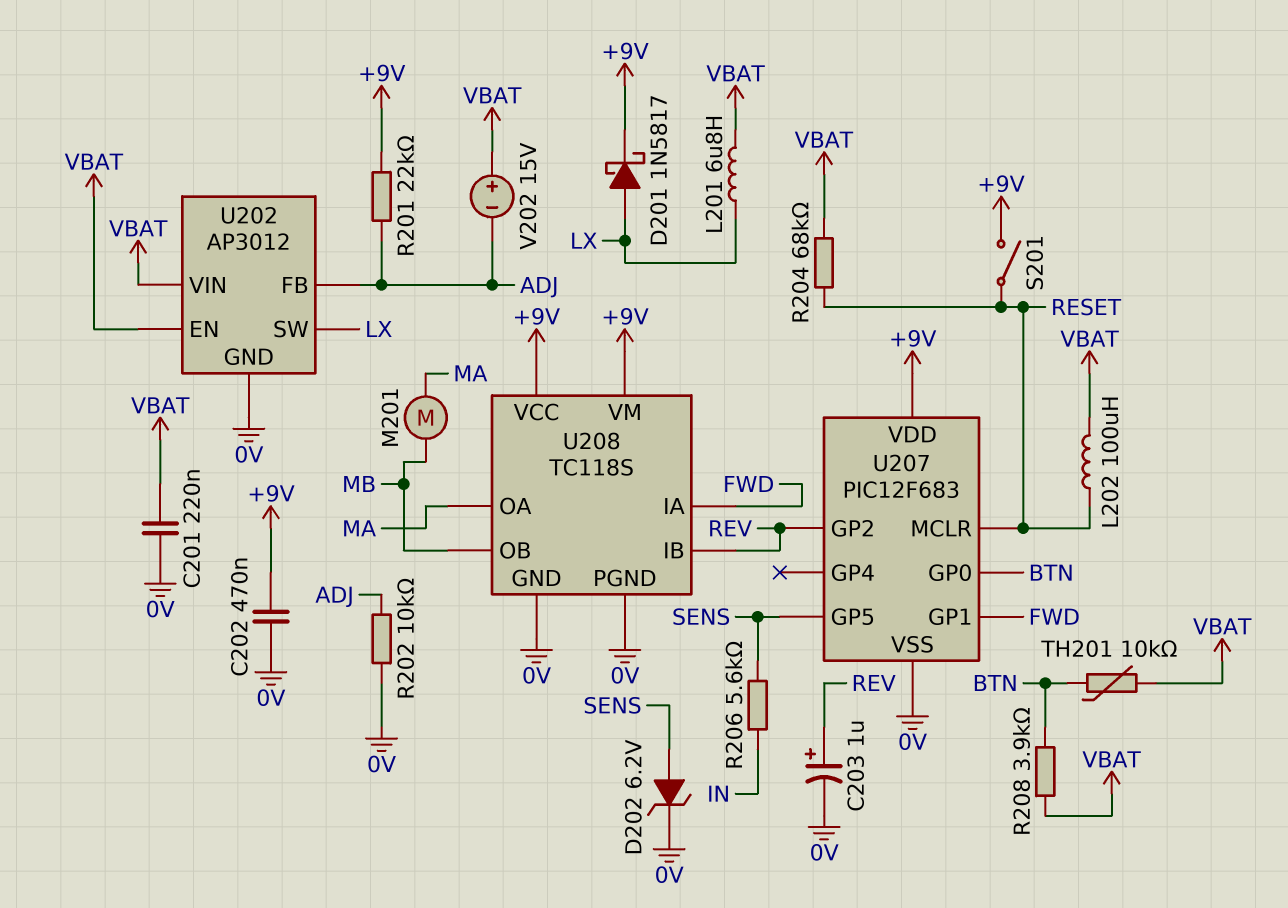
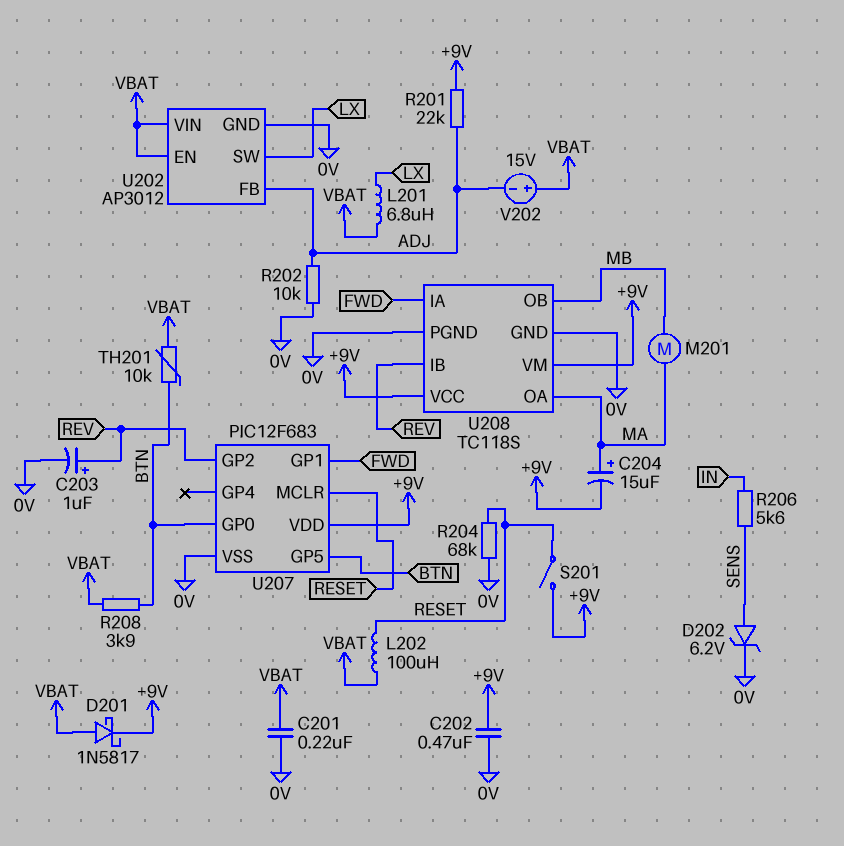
C204: none -> 15uF (plus MA, minus +9V)
D201: schottky 1N5817 (A LX, K +9V) -> schottky 1N5817 (A VBAT, K +9V)
R204: 68k (RESET, VBAT) -> 68k (0V, RESET)
U207 pin GP5: SENS -> BTN

